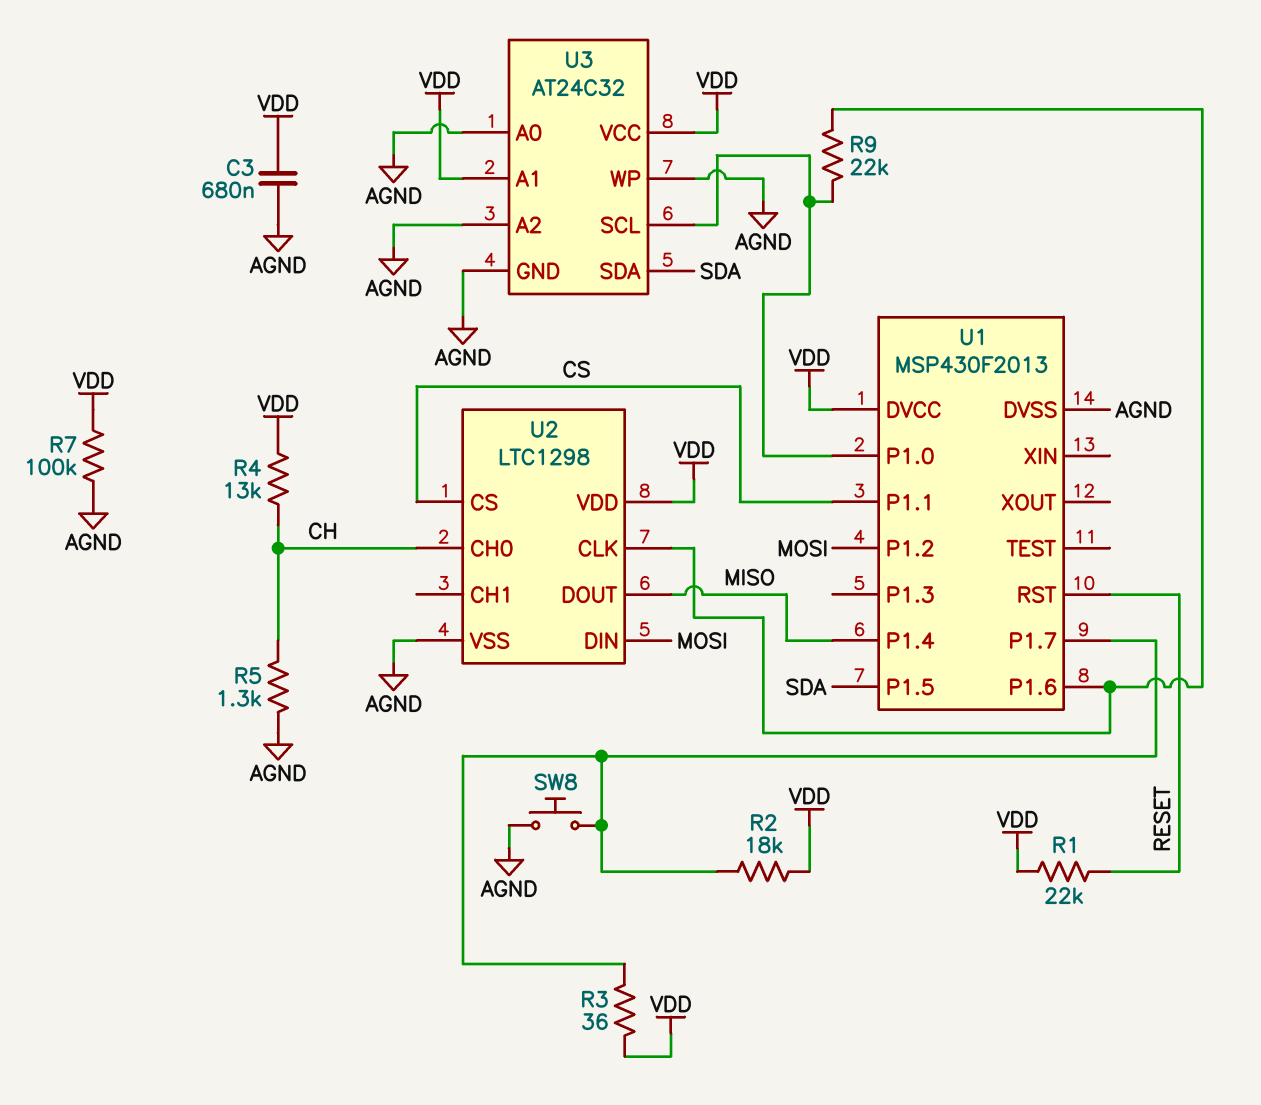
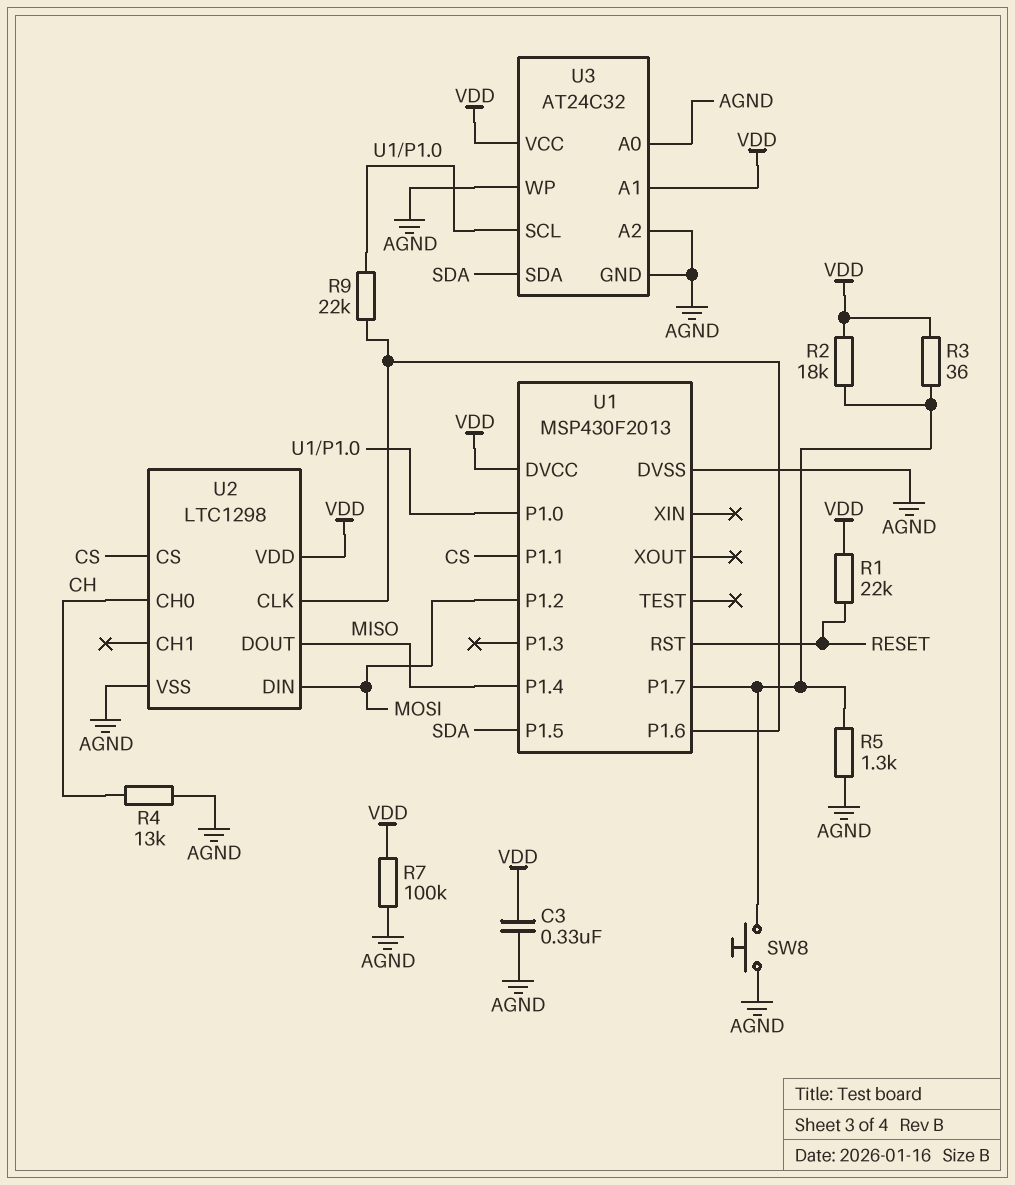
C3: 680nF (AGND, VDD) -> 330nF (AGND, VDD)
R4: 13k (CH, VDD) -> 13k (AGND, CH)
R5: 1.3k (AGND, CH) -> 1.3k (AGND, U1/P1.7)

